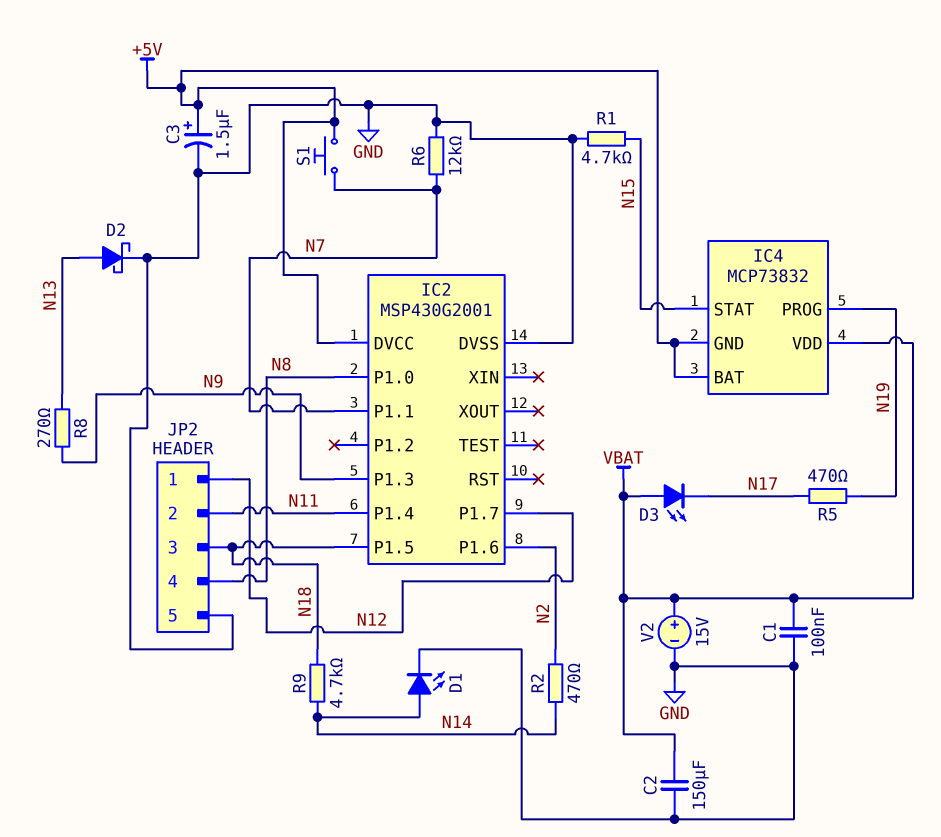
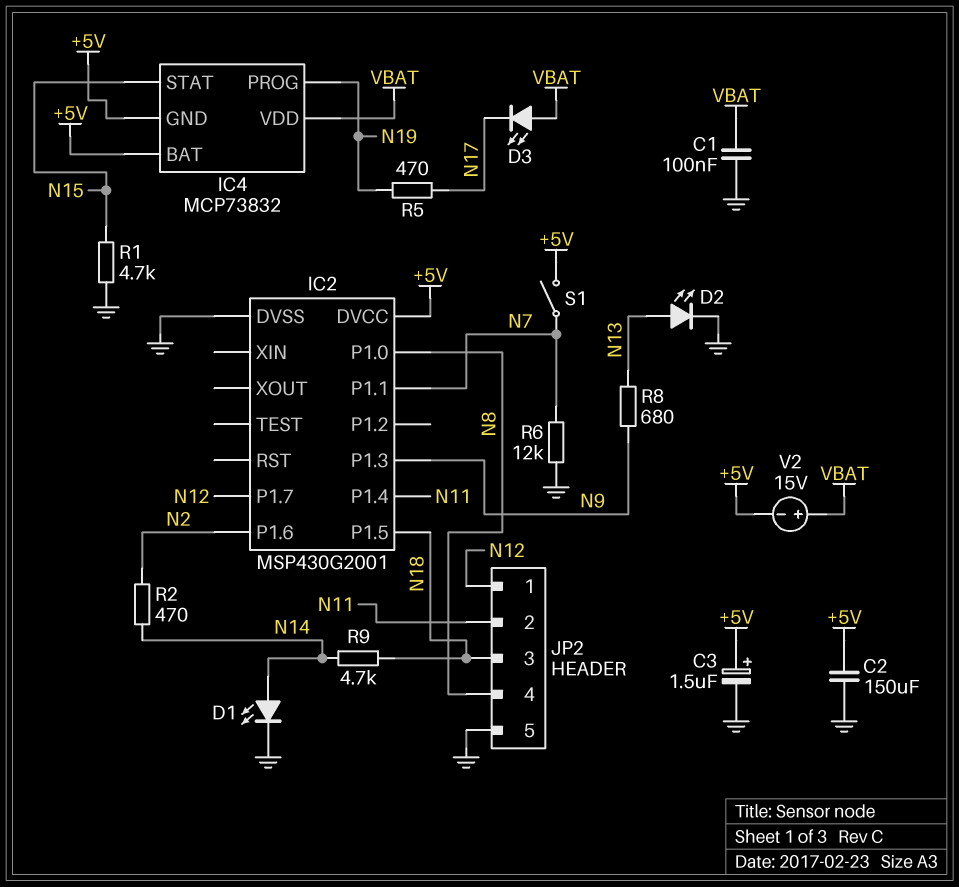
C2: 150uF (GND, VBAT) -> 150uF (+5V, GND)
D2: schottky (A N13, K GND) -> LED (A N13, K GND)
R8: 270 (N9, N13) -> 680 (N9, N13)
S1: button (+5V, N7) -> switch (+5V, N7)
V2: 15V (plus VBAT, minus GND) -> 15V (plus VBAT, minus +5V)

